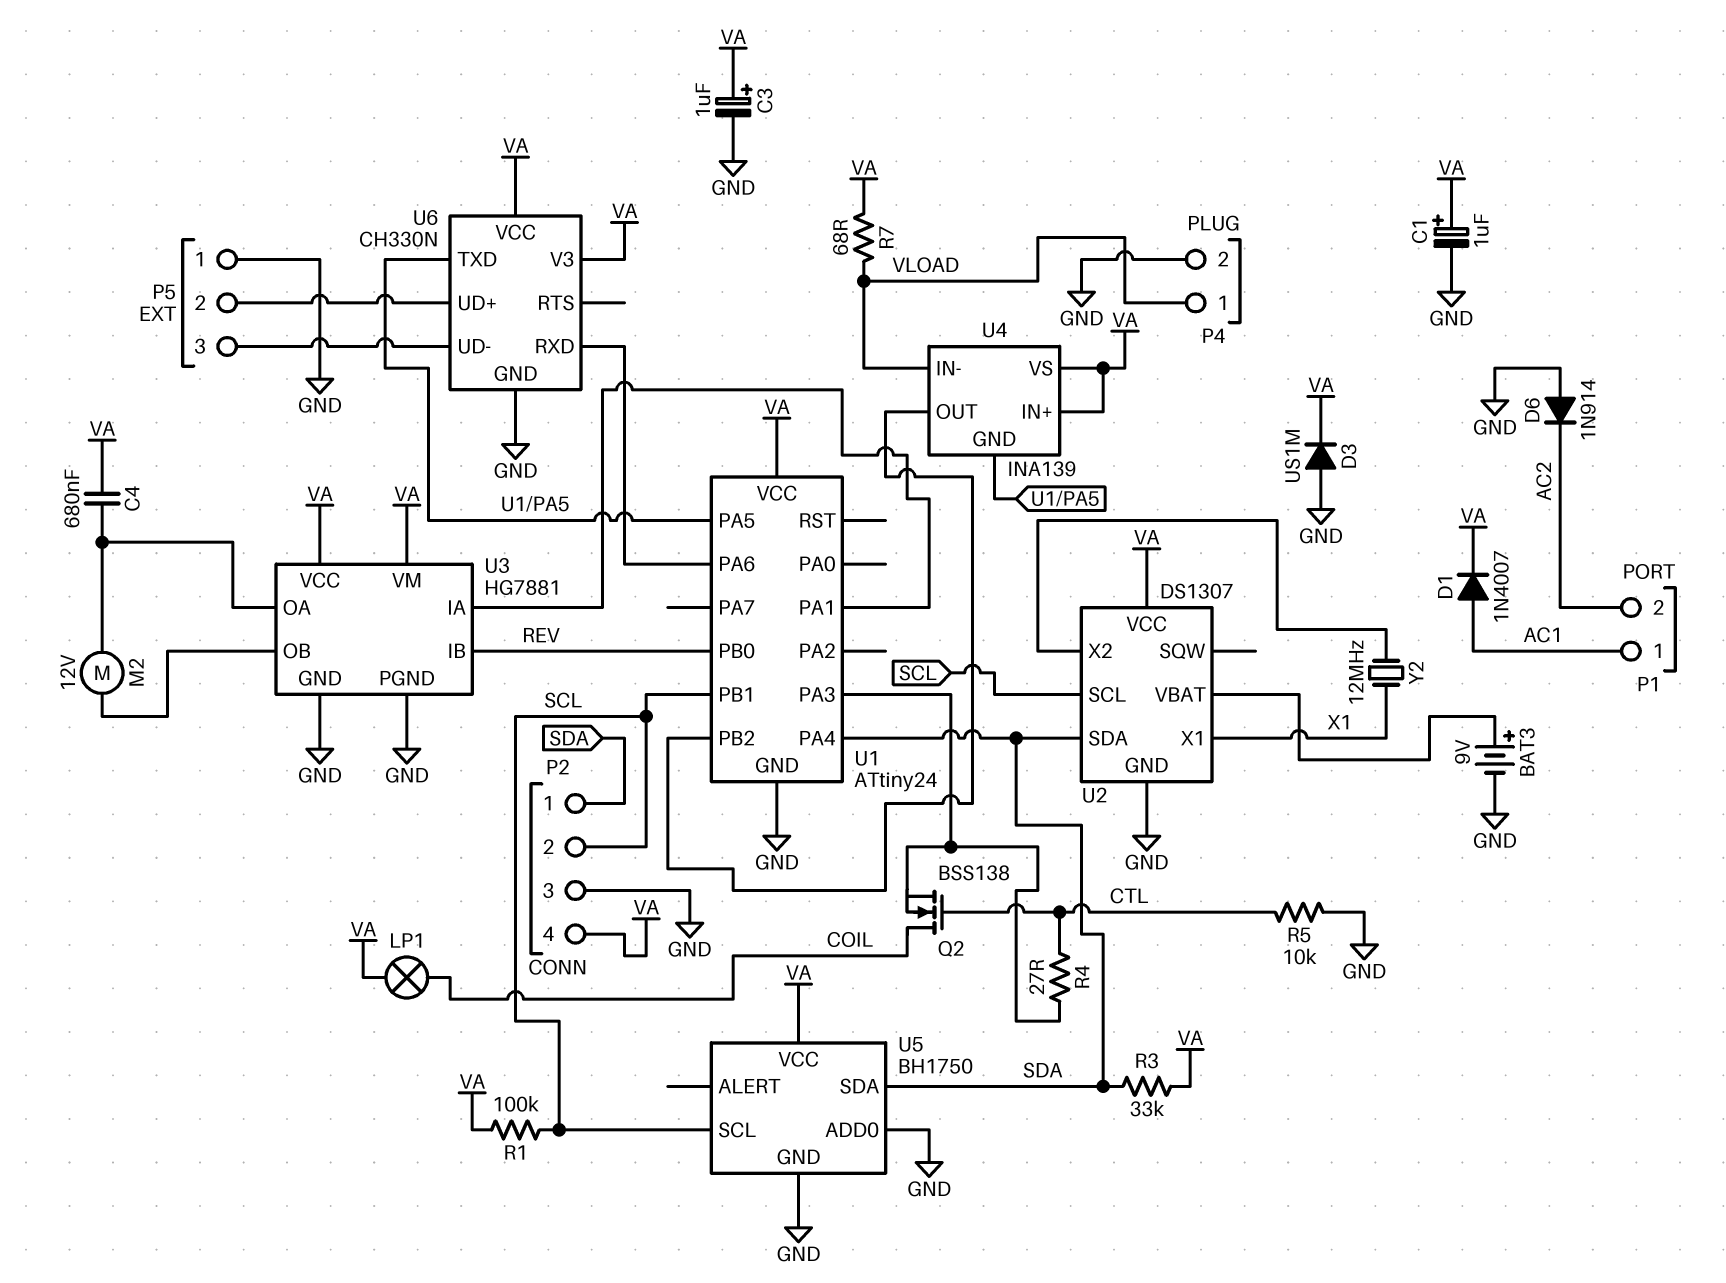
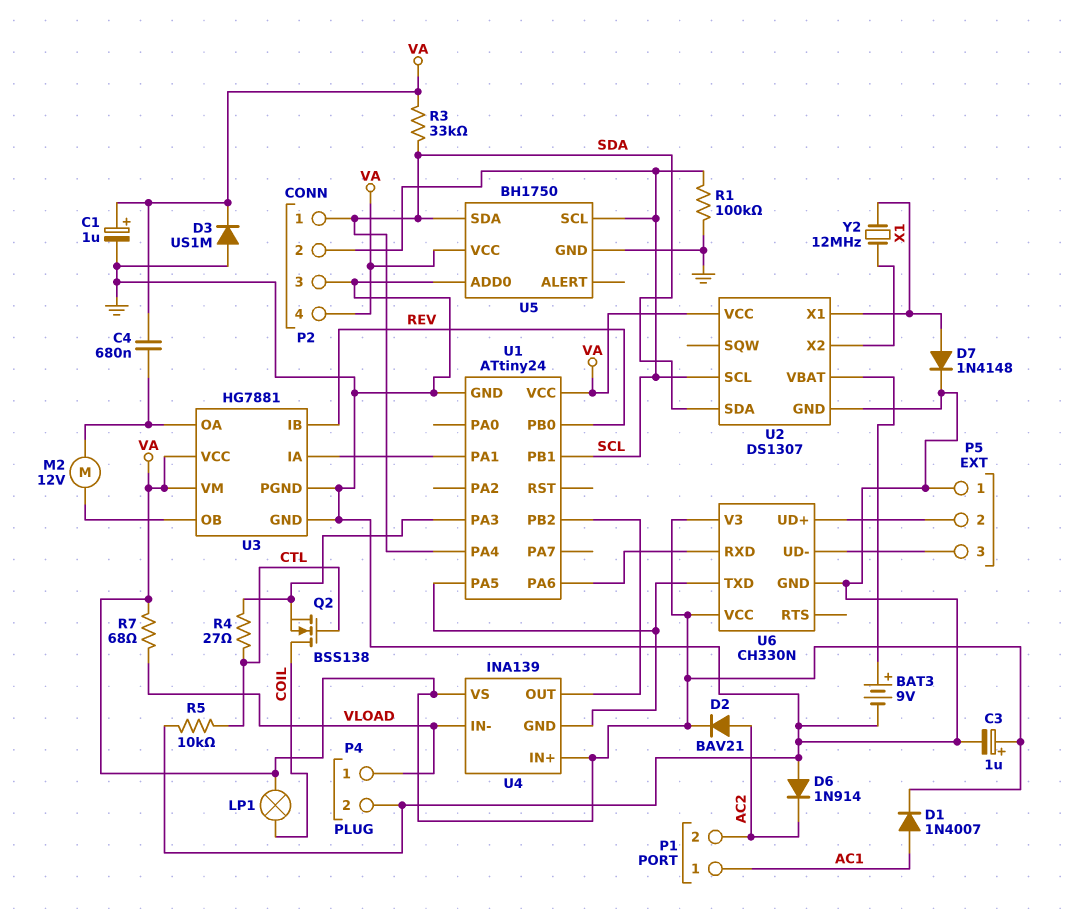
D2: none -> diode BAV21 (A AC2, K VA)
D7: none -> diode 1N4148 (A X1, K GND)
R1: 100k (SCL, VA) -> 100k (GND, SCL)

